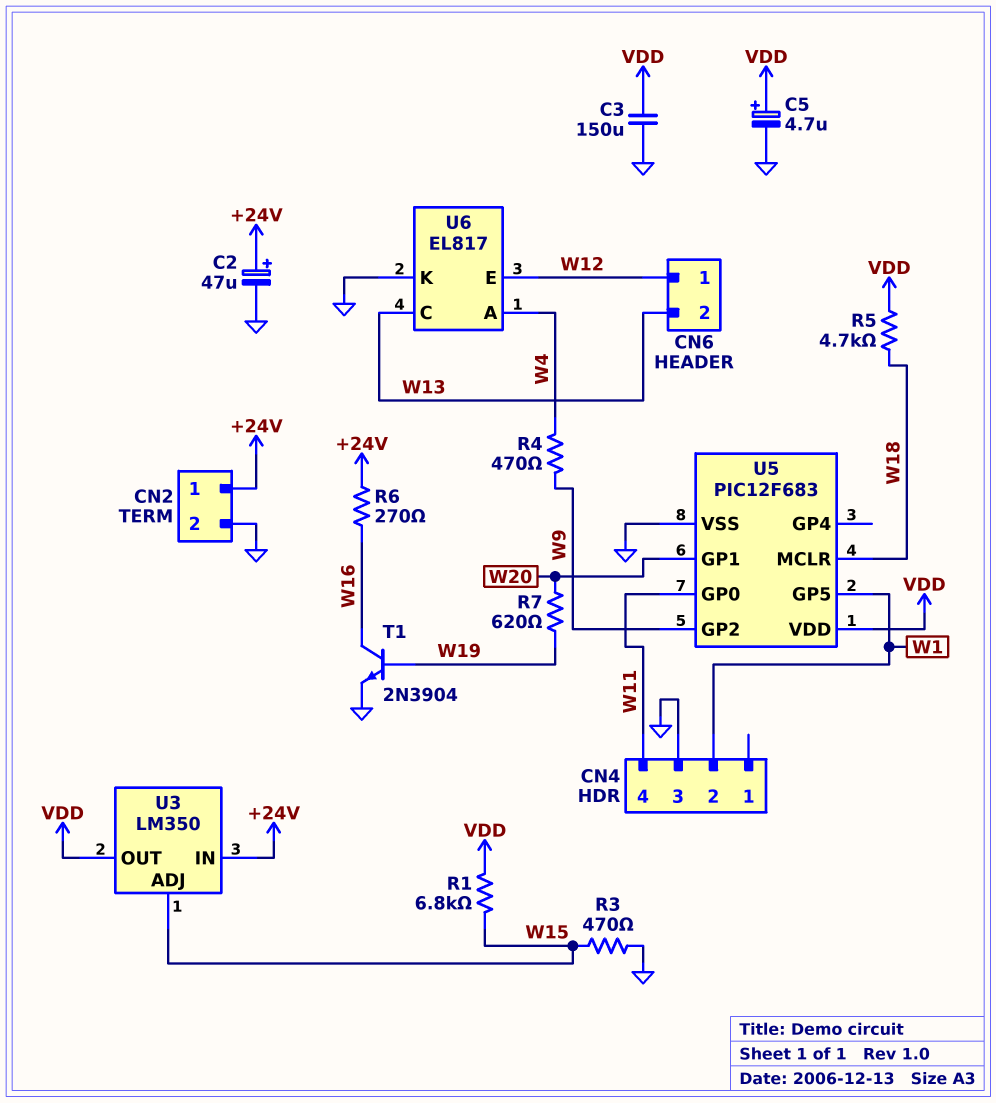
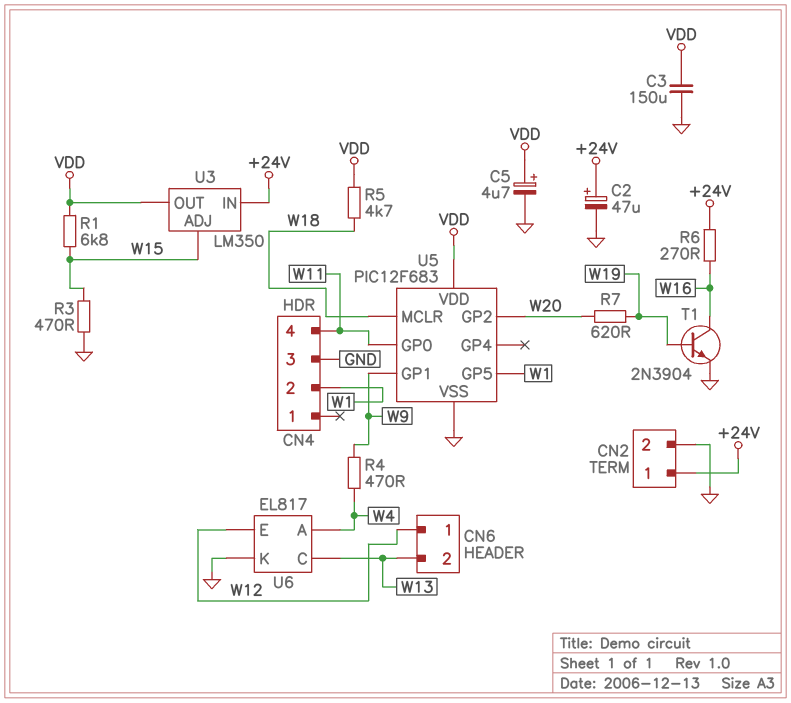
U5 pin GP1: W20 -> W9
U5 pin GP2: W9 -> W20

